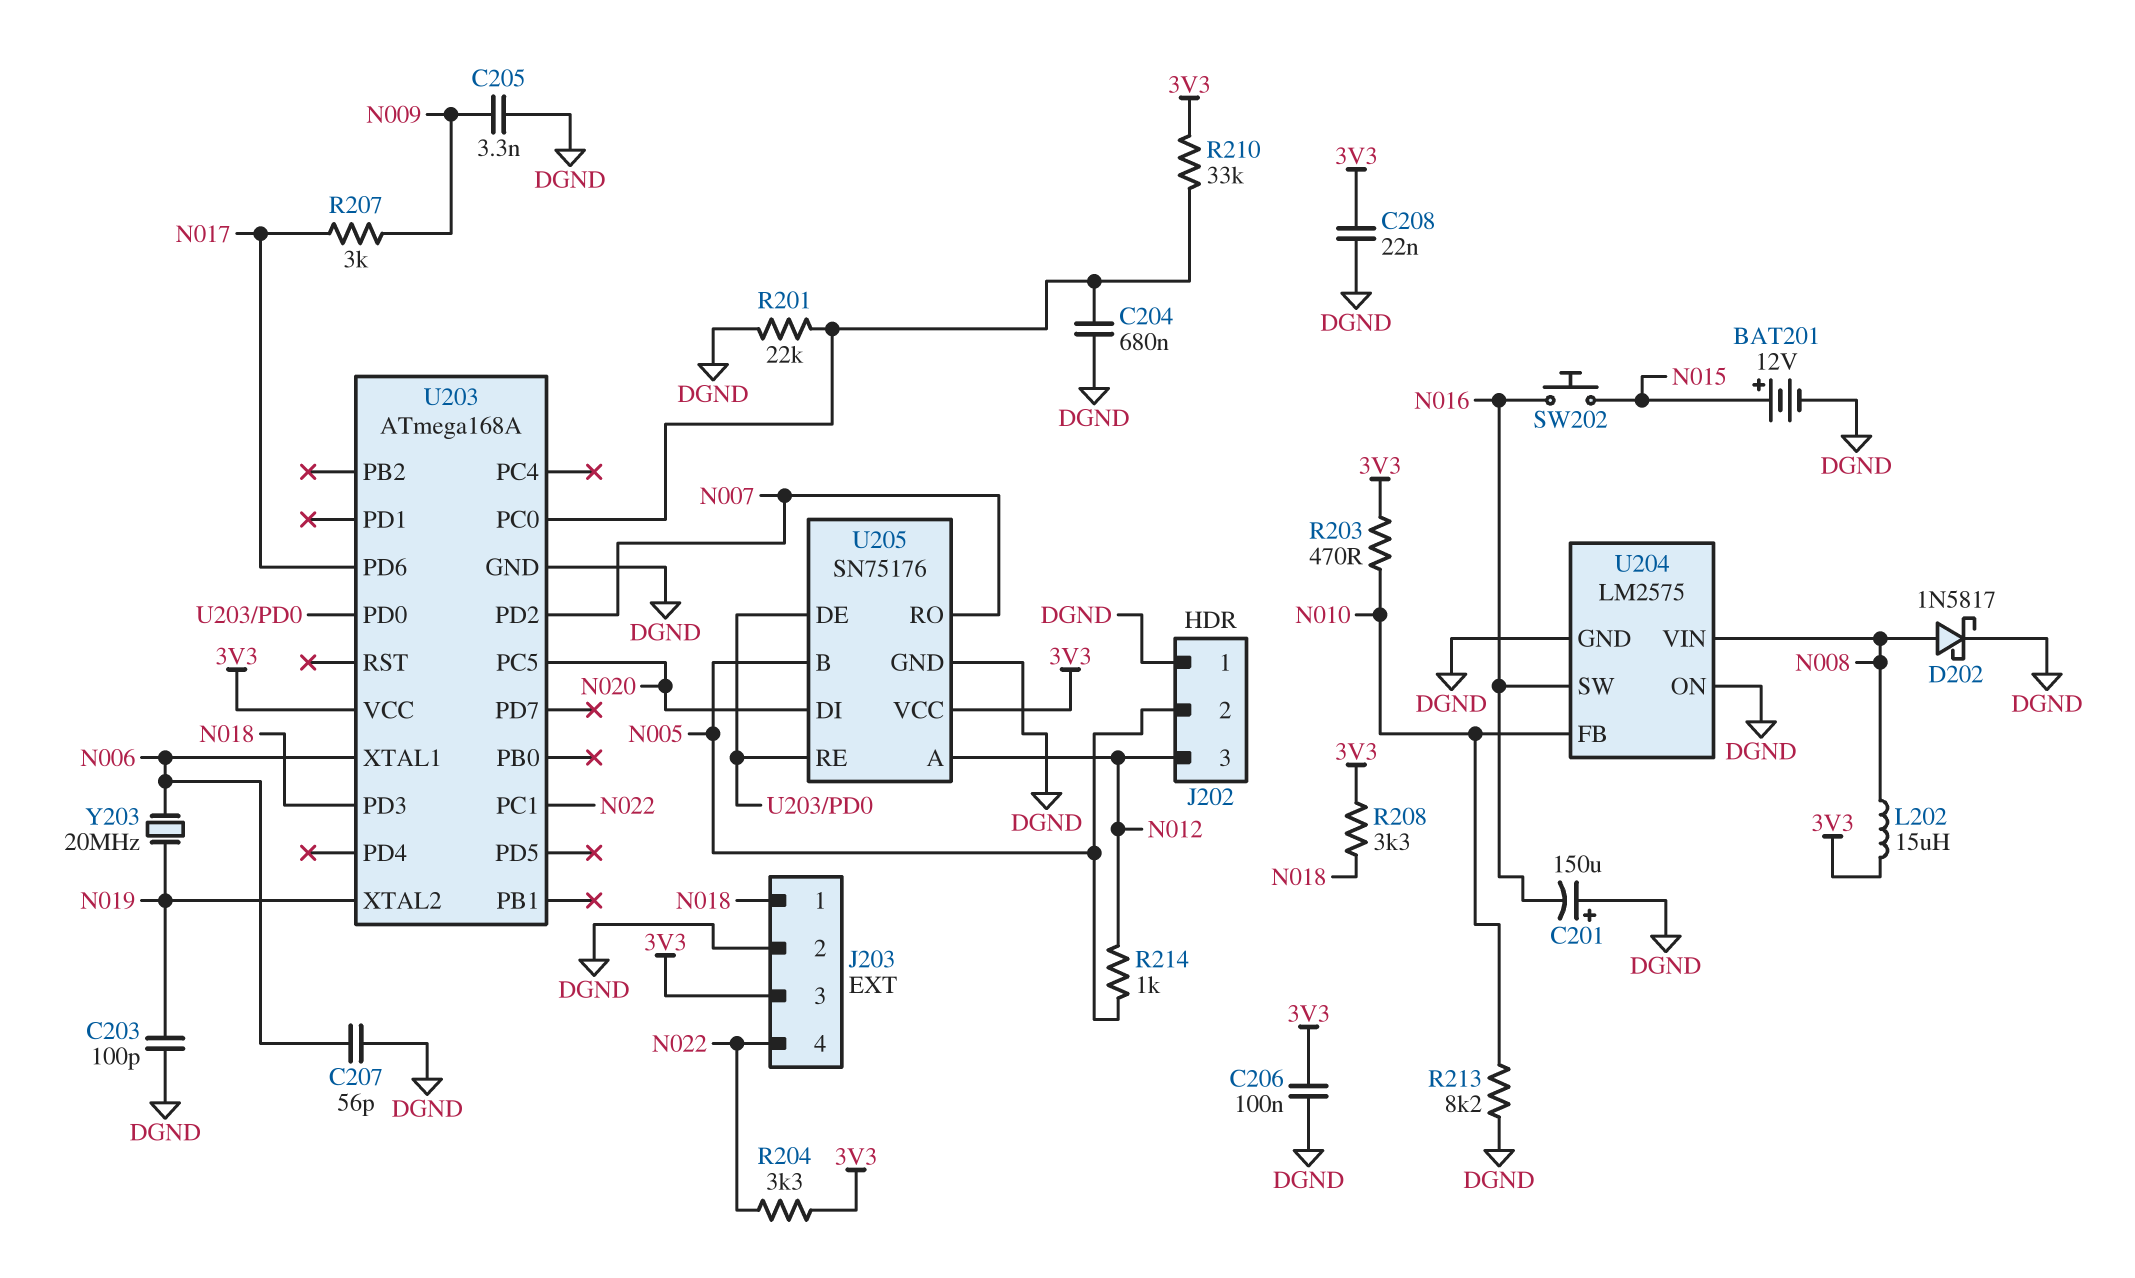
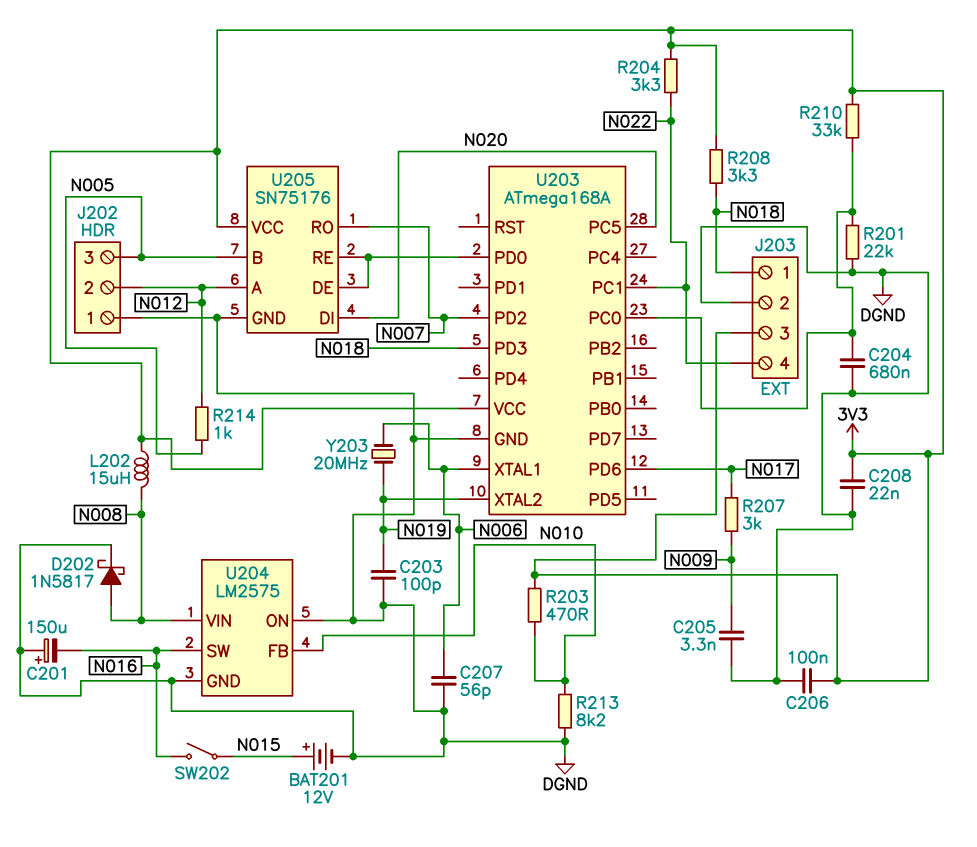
J202 pin 2: N005 -> N012
J202 pin 3: N012 -> N005
SW202: button (N015, N016) -> switch (N015, N016)

